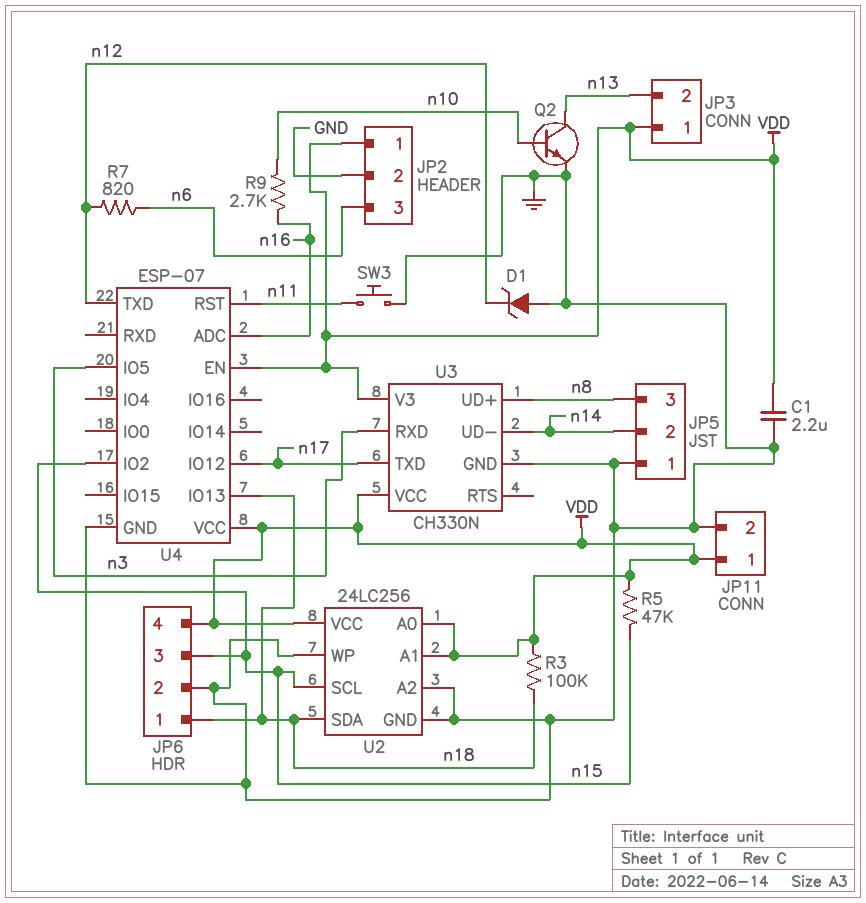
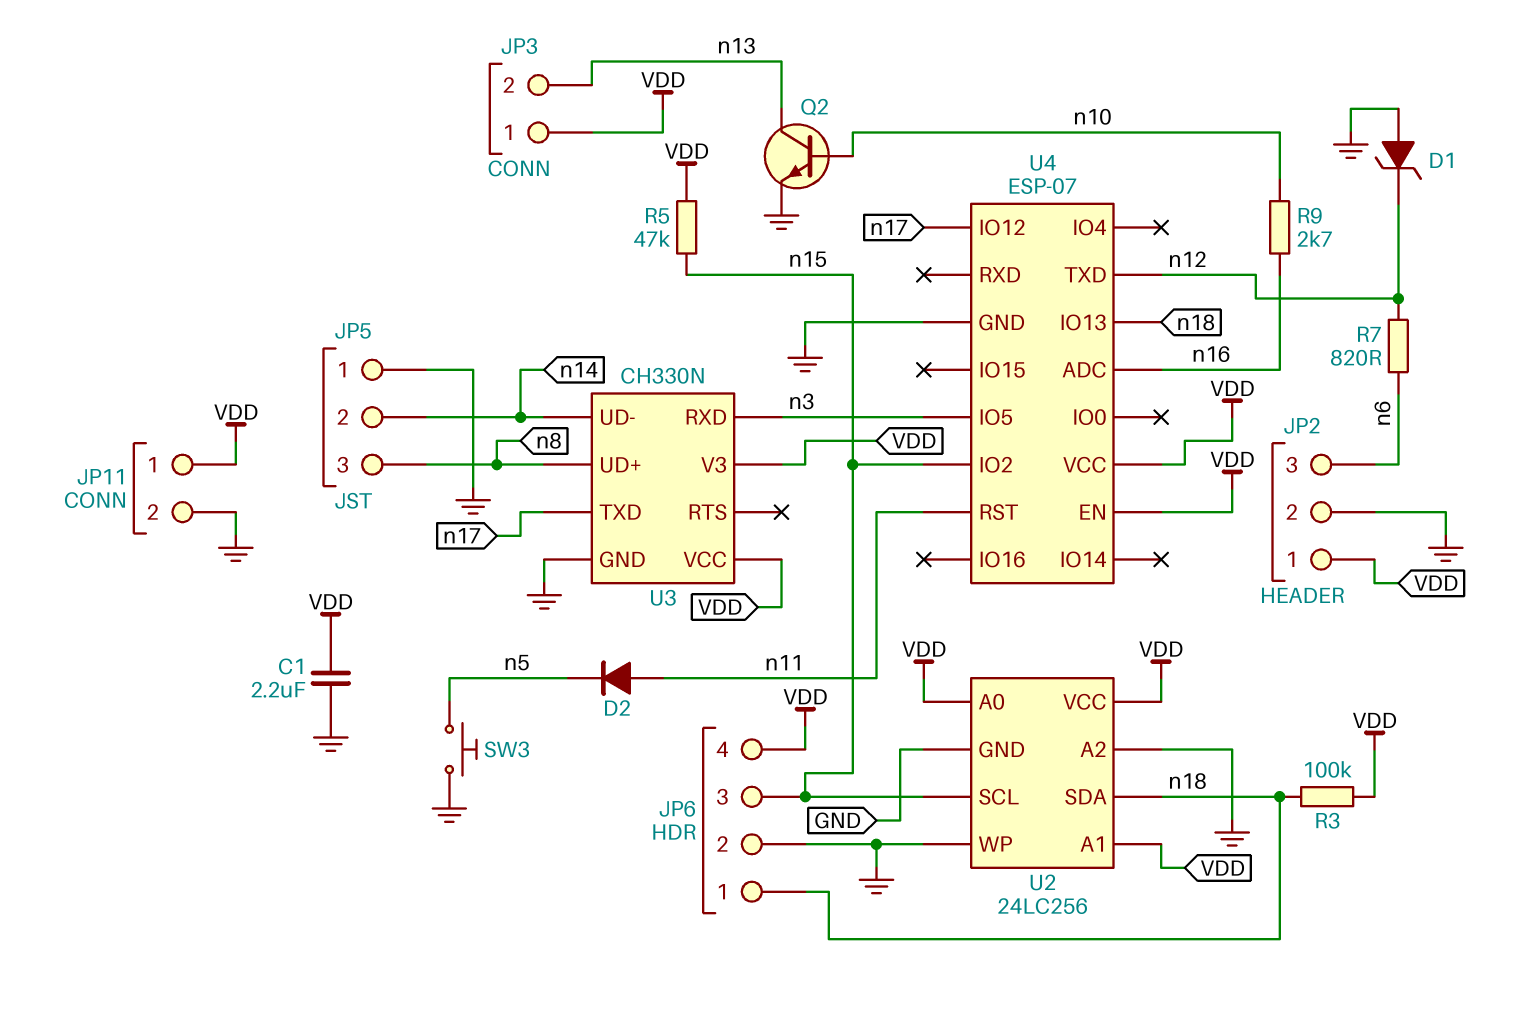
D2: none -> diode (A n11, K n5)
SW3: button (GND, n11) -> button (GND, n5)

